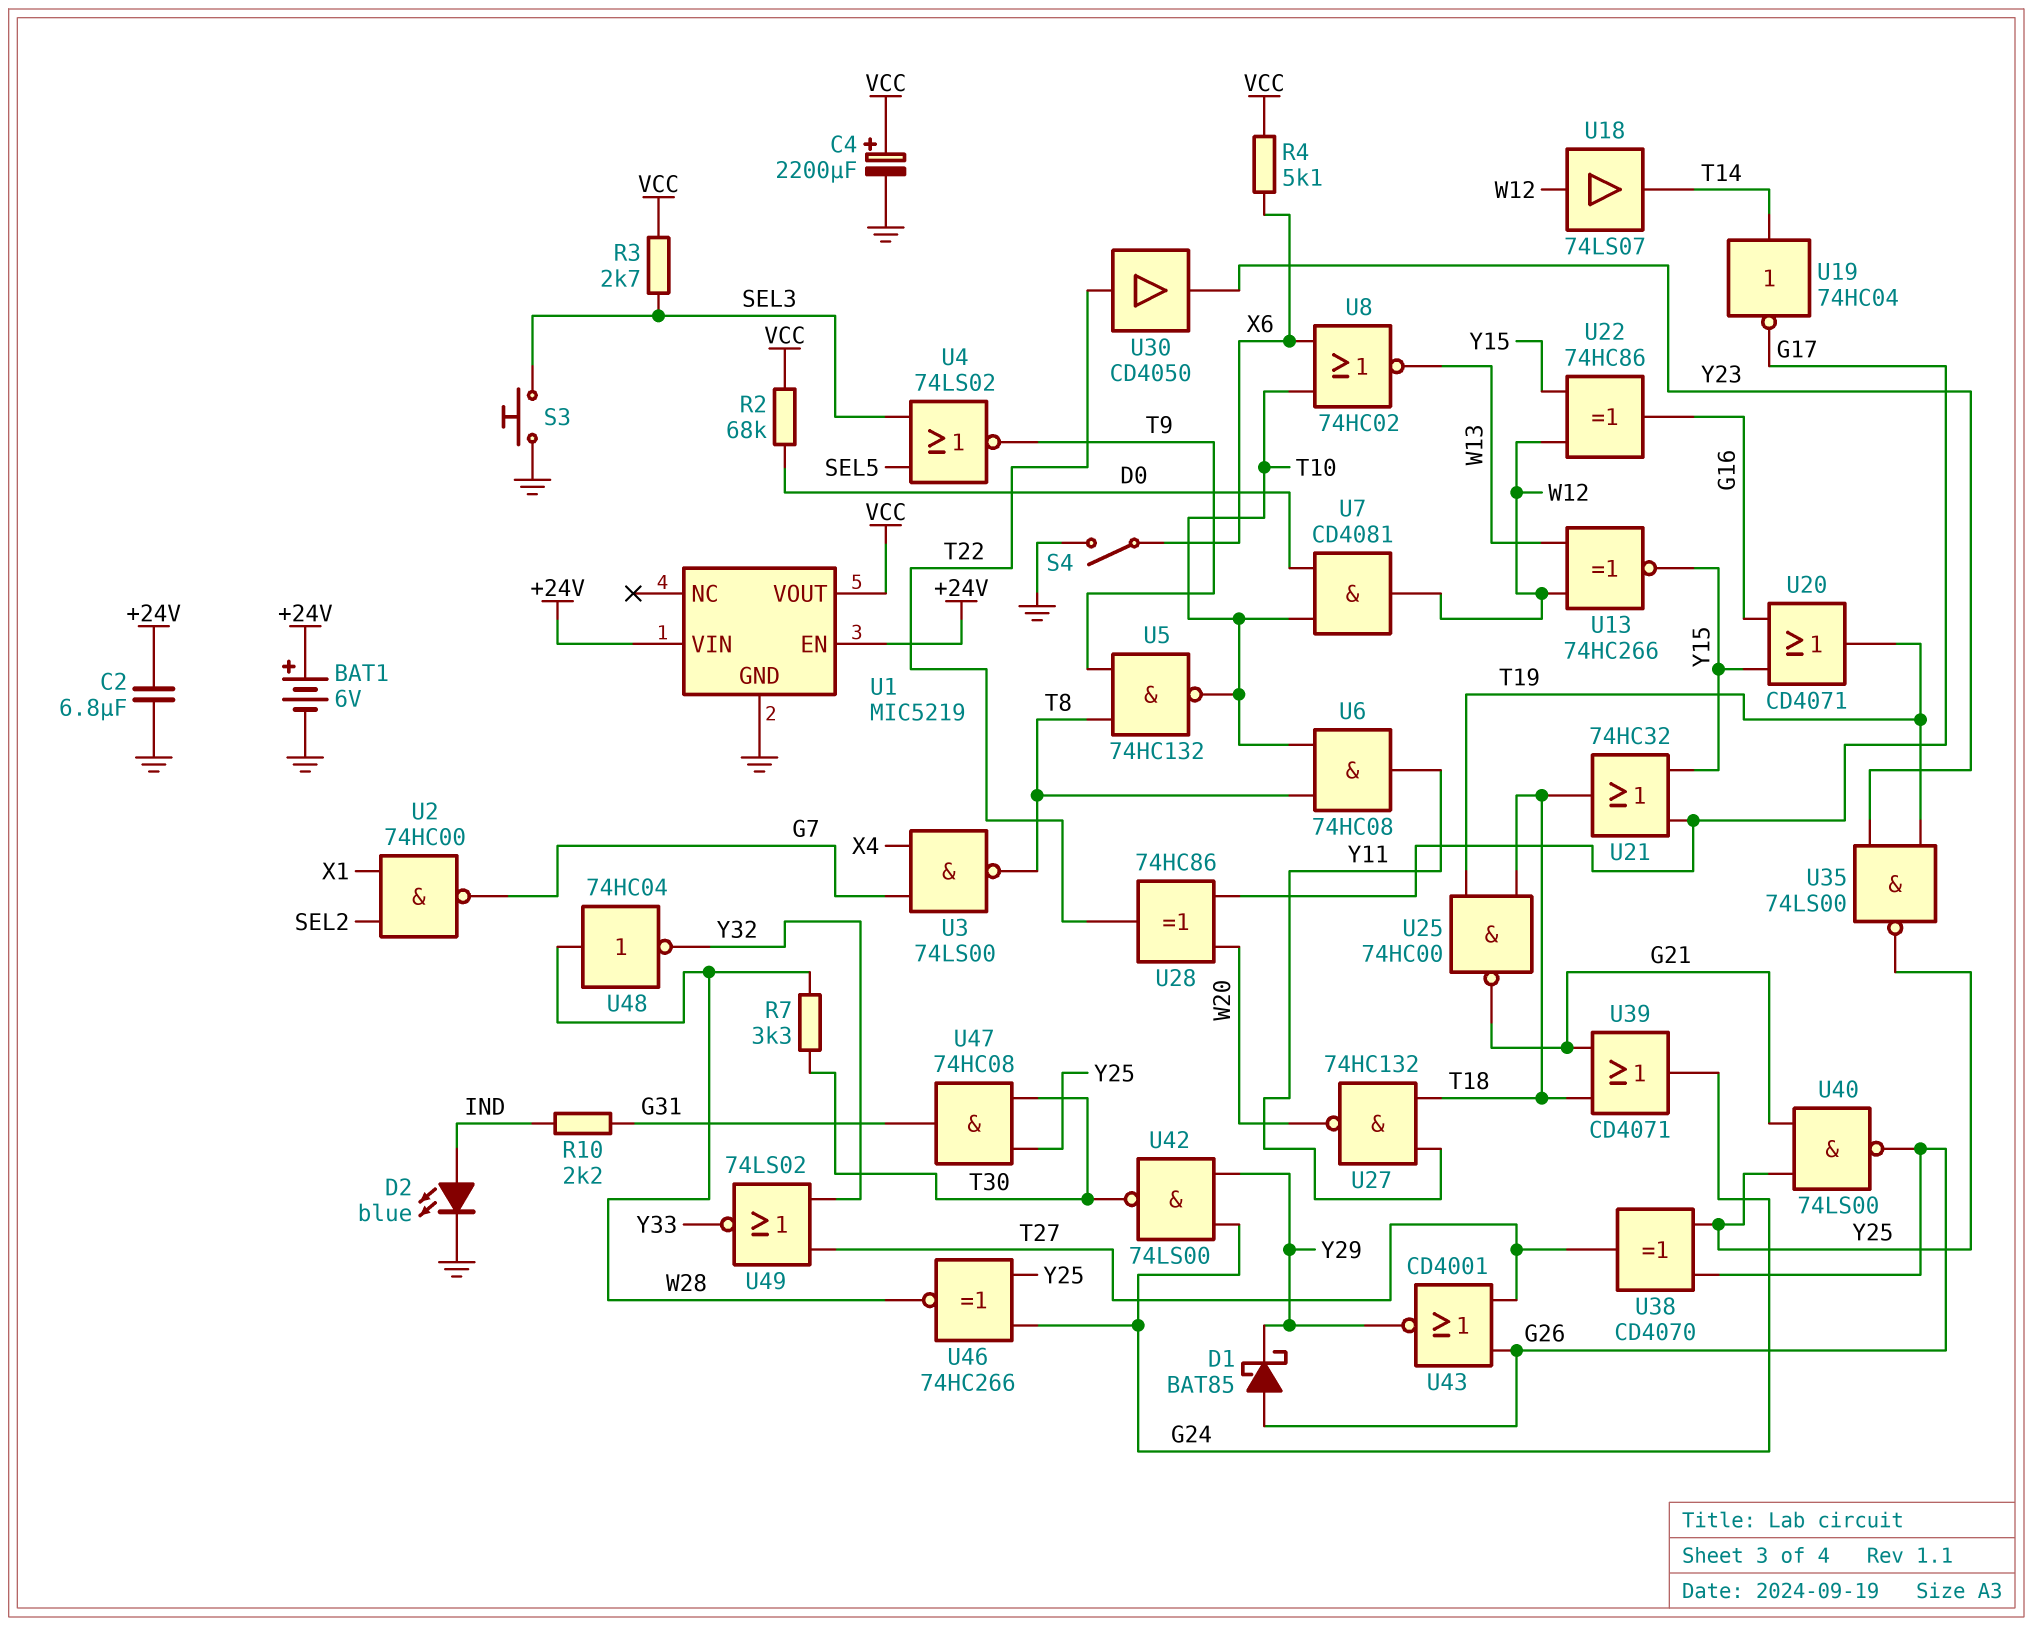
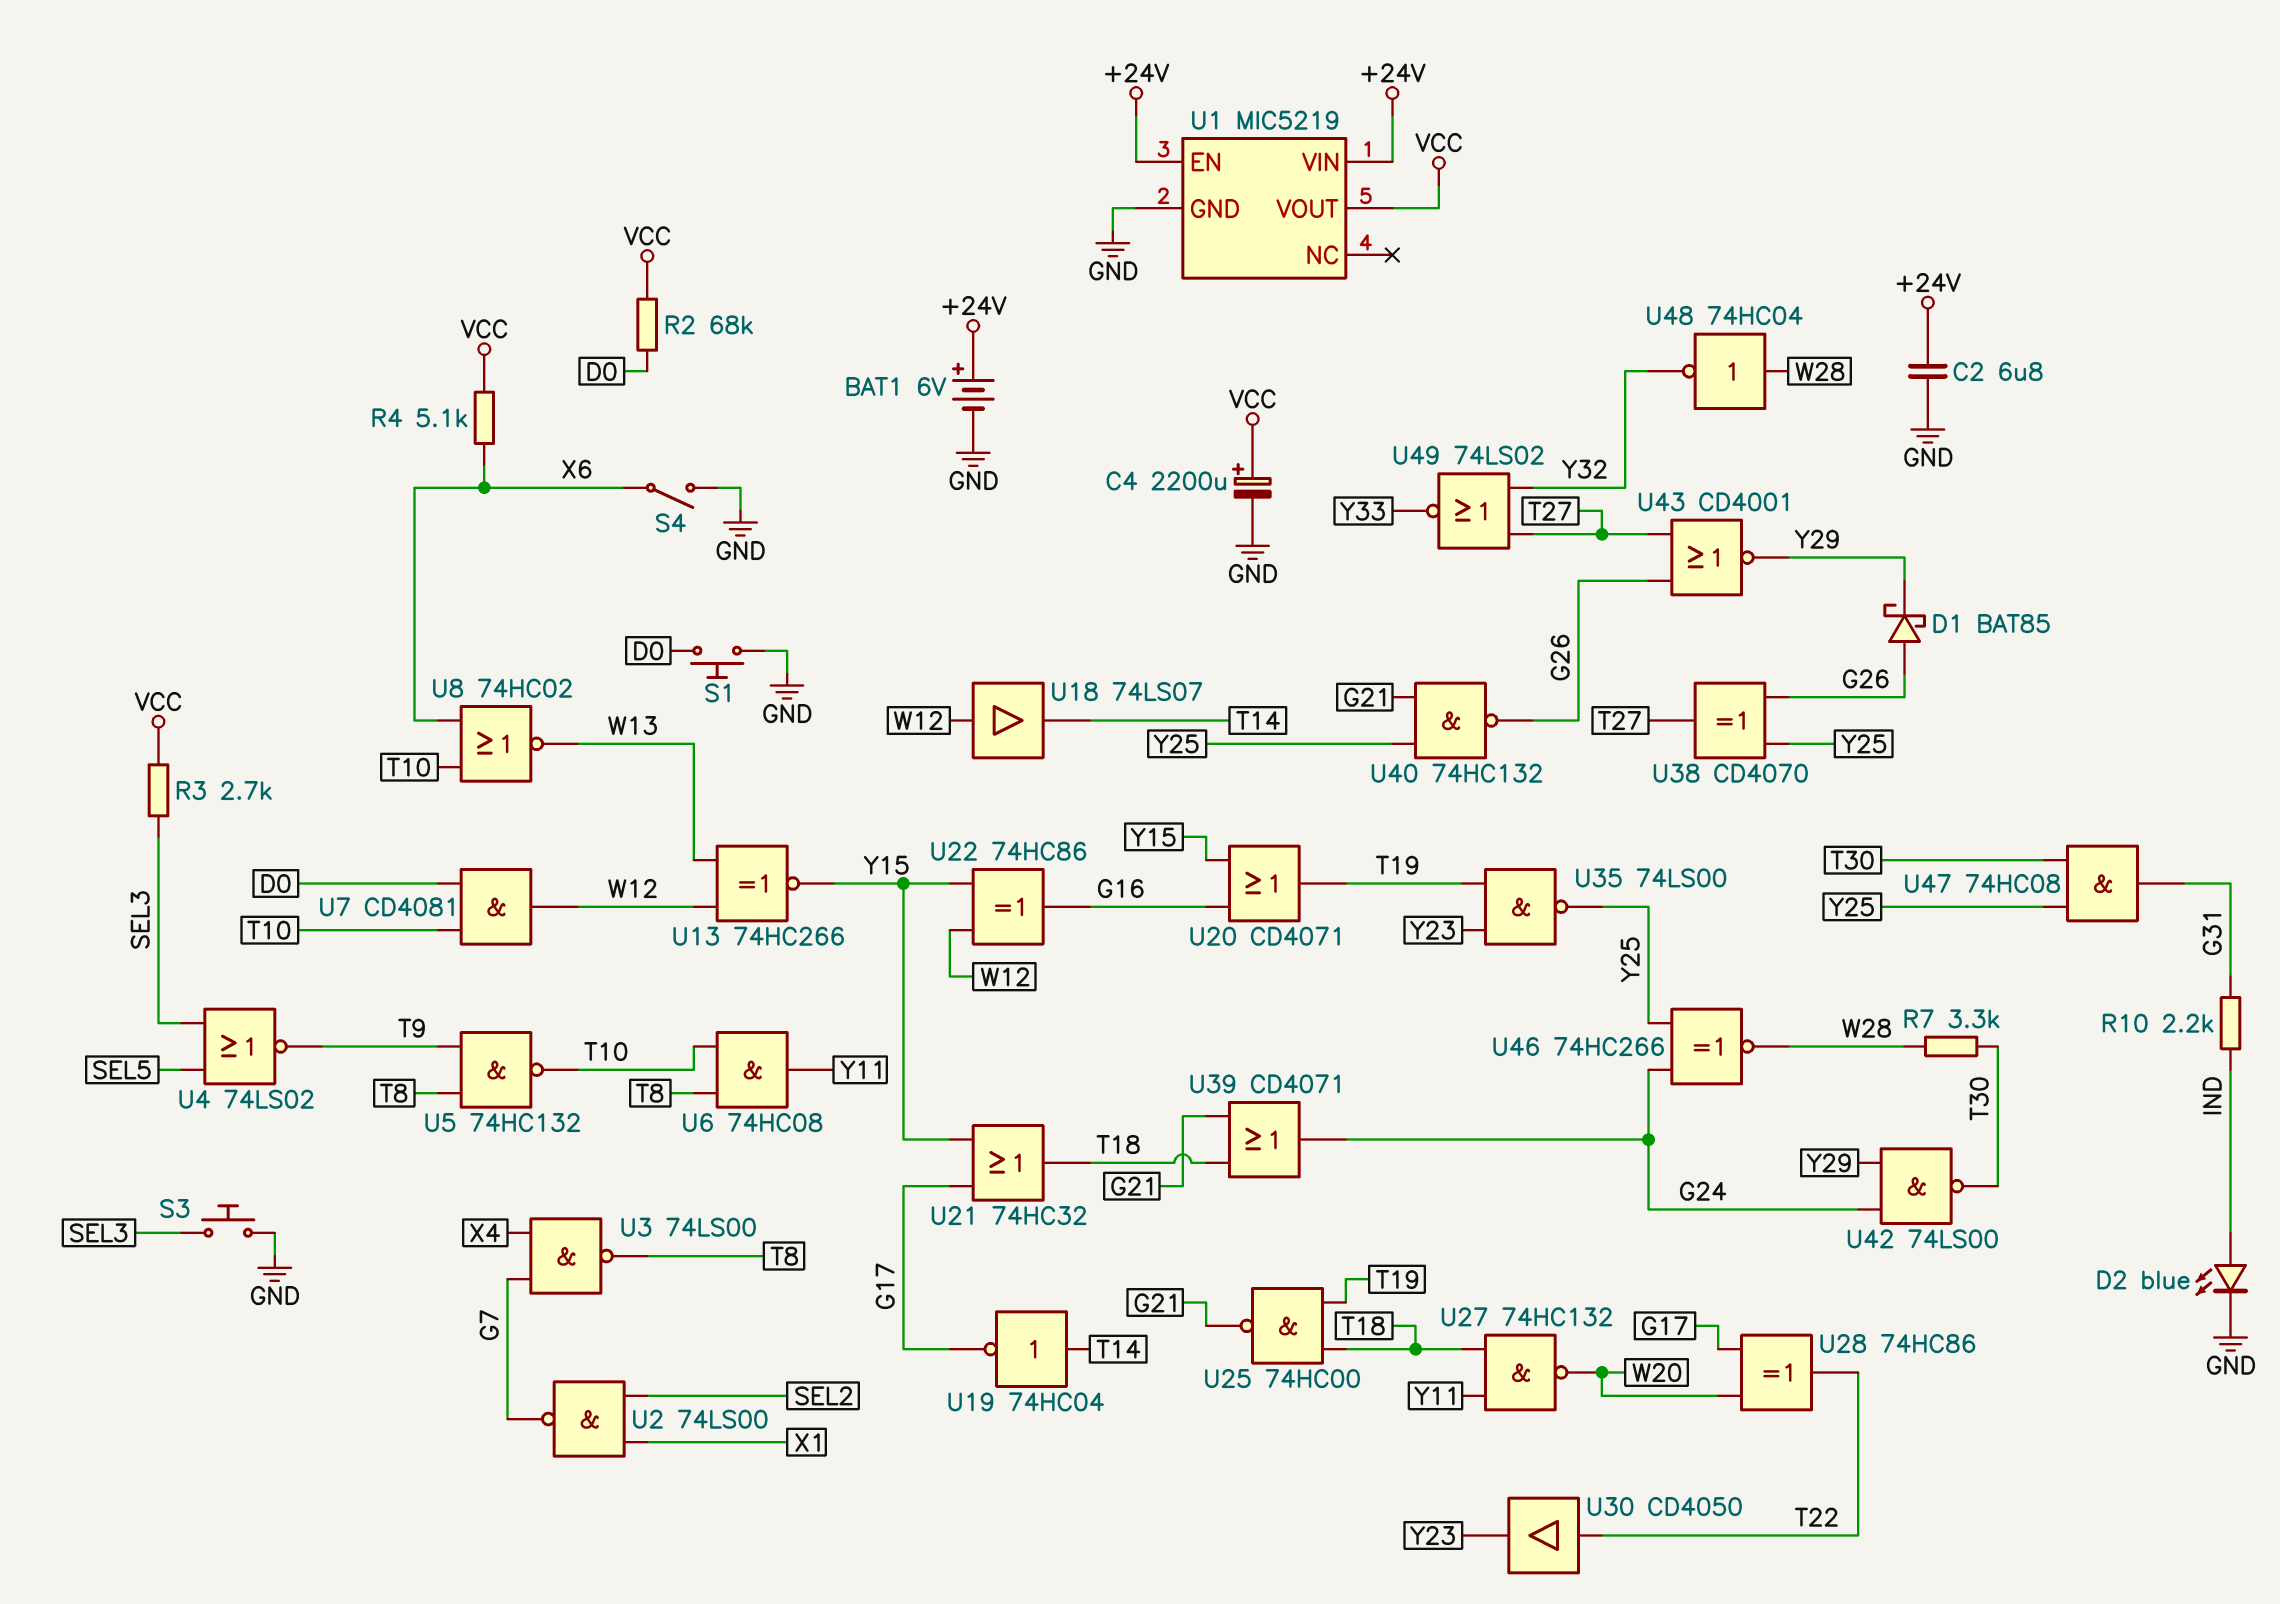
S1: none -> button (D0, GND)
U2: NAND 74HC00 (in SEL2, in X1, out G7) -> NAND 74LS00 (in SEL2, in X1, out G7)
U40: NAND 74LS00 (in G21, in Y25, out G26) -> NAND 74HC132 (in G21, in Y25, out G26)

